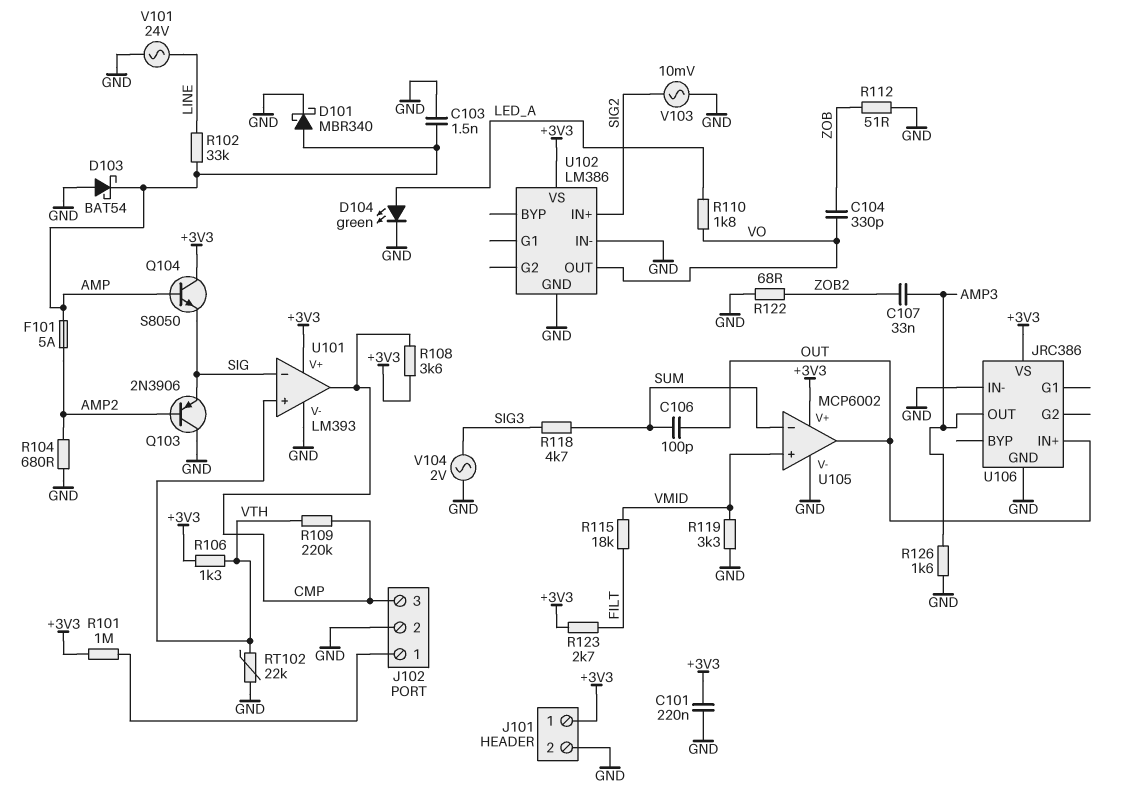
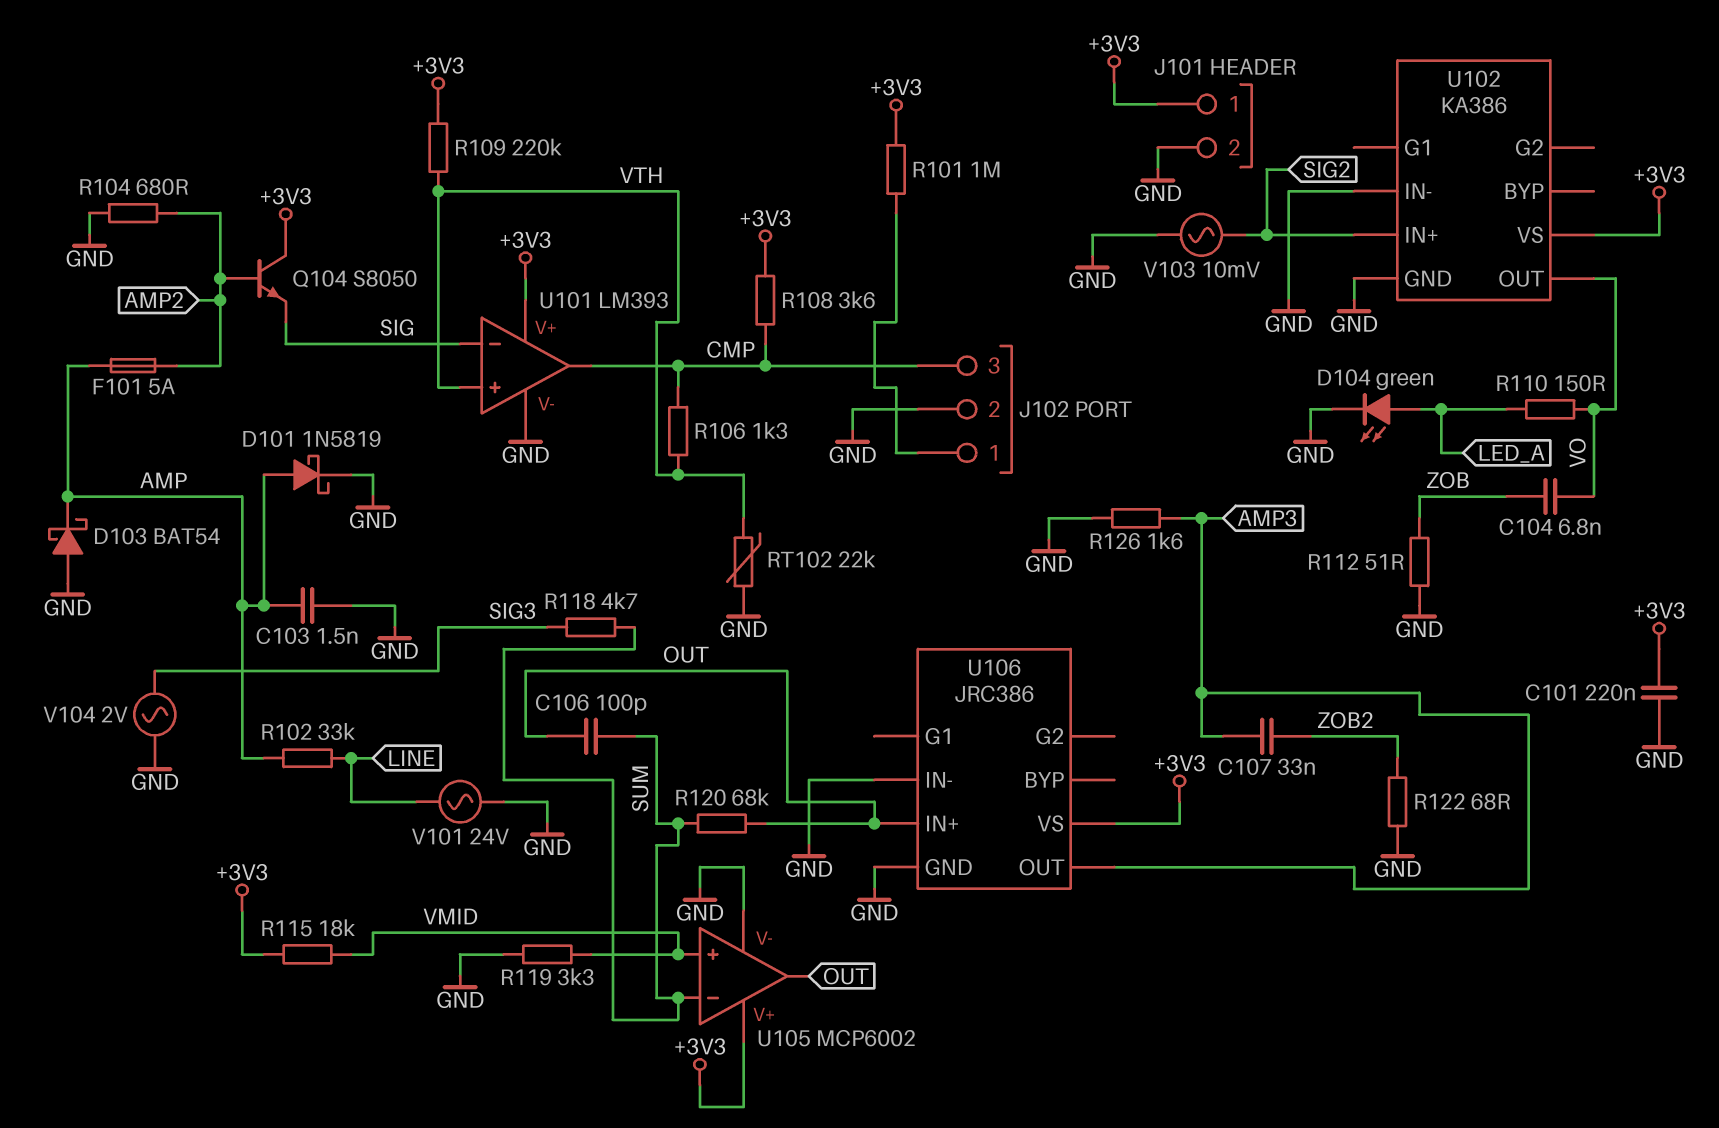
C104: 330pF (VO, ZOB) -> 6.8nF (VO, ZOB)
D101: schottky MBR340 (A AMP, K GND) -> schottky 1N5819 (A AMP, K GND)
Q103: PNP 2N3906 (B AMP2, C GND, E SIG) -> none
Q104: NPN S8050 (B AMP, C +3V3, E SIG) -> NPN S8050 (B AMP2, C +3V3, E SIG)
R106: 1.3k (+3V3, VTH) -> 1.3k (CMP, VTH)
R109: 220k (CMP, VTH) -> 220k (+3V3, VTH)
R110: 1.8k (LED_A, VO) -> 150 (LED_A, VO)
R115: 18k (FILT, VMID) -> 18k (+3V3, VMID)
R120: none -> 68k (OUT, SUM)
R123: 2.7k (+3V3, FILT) -> none
U102: LM386 -> KA386

